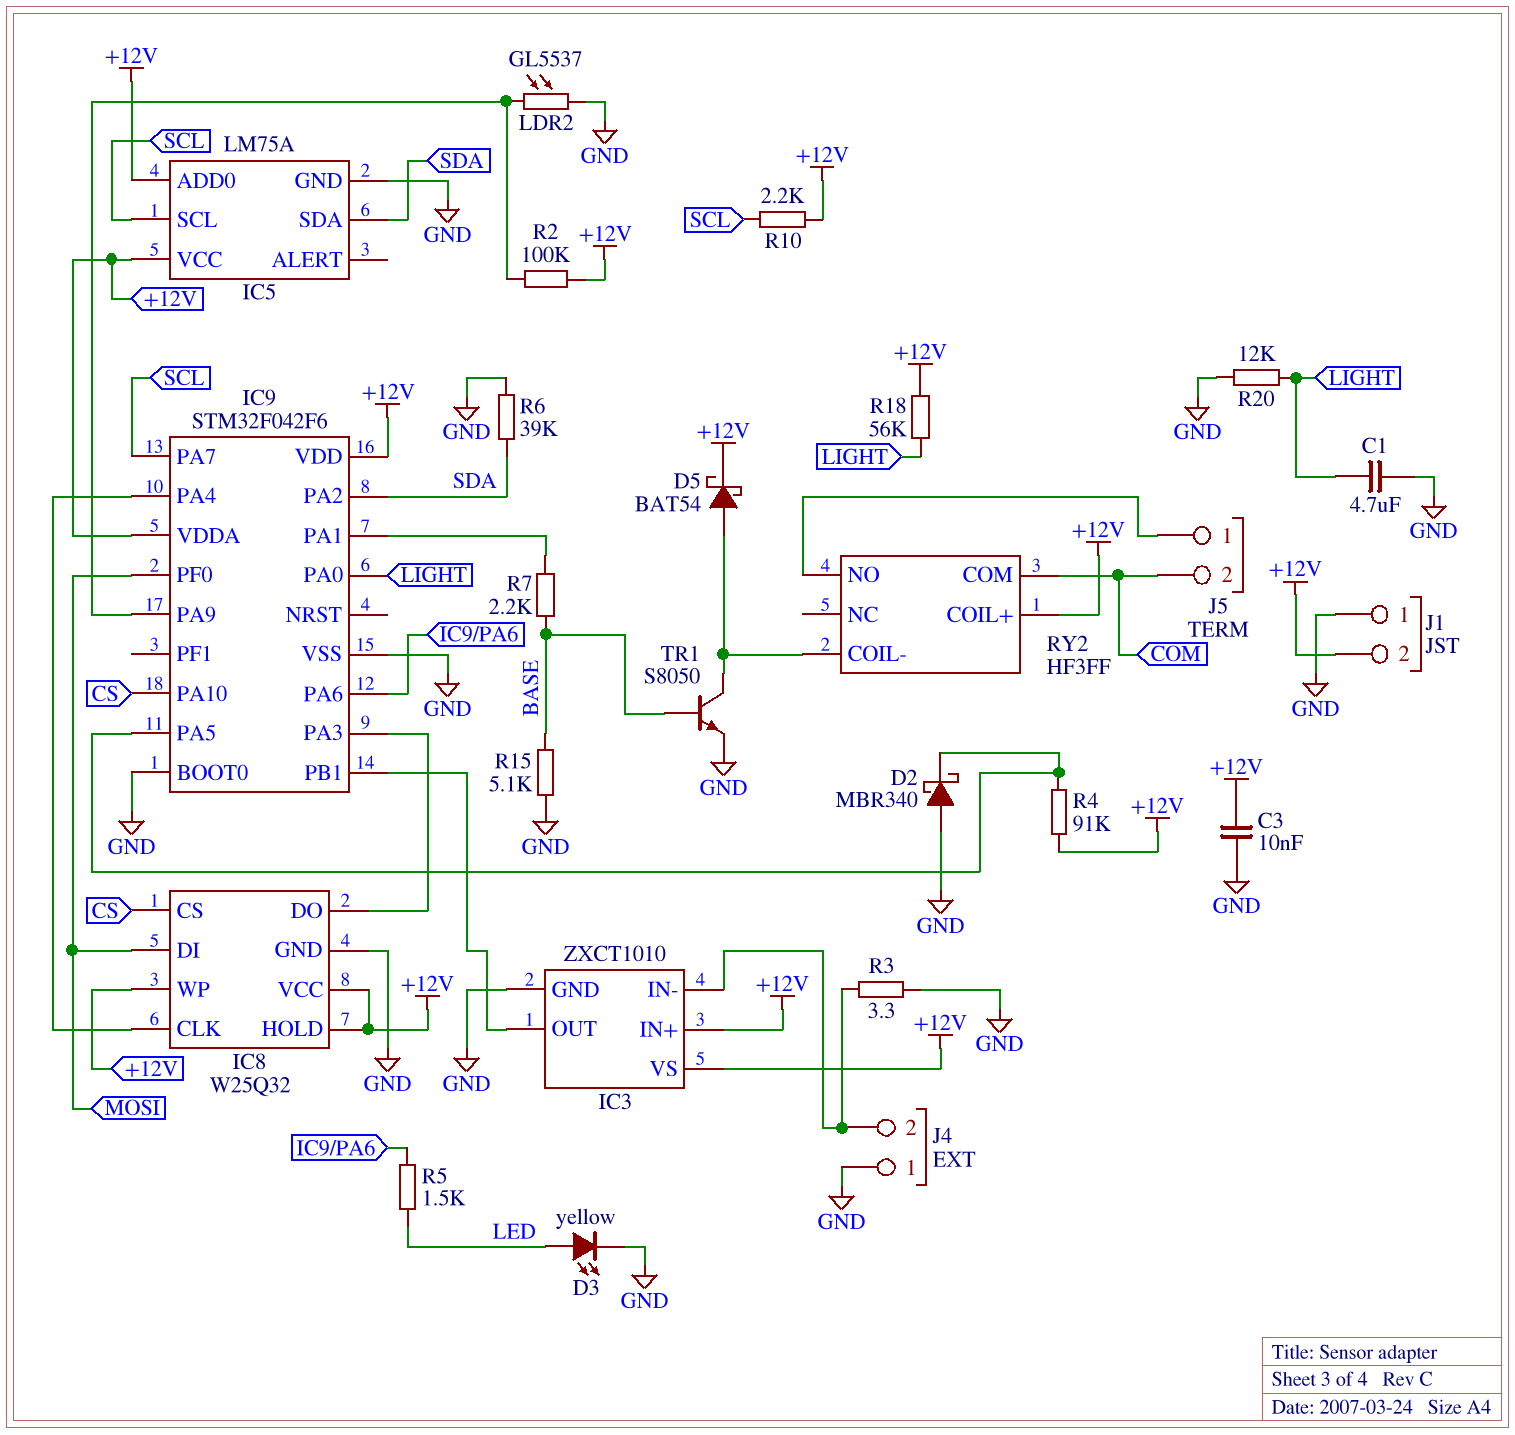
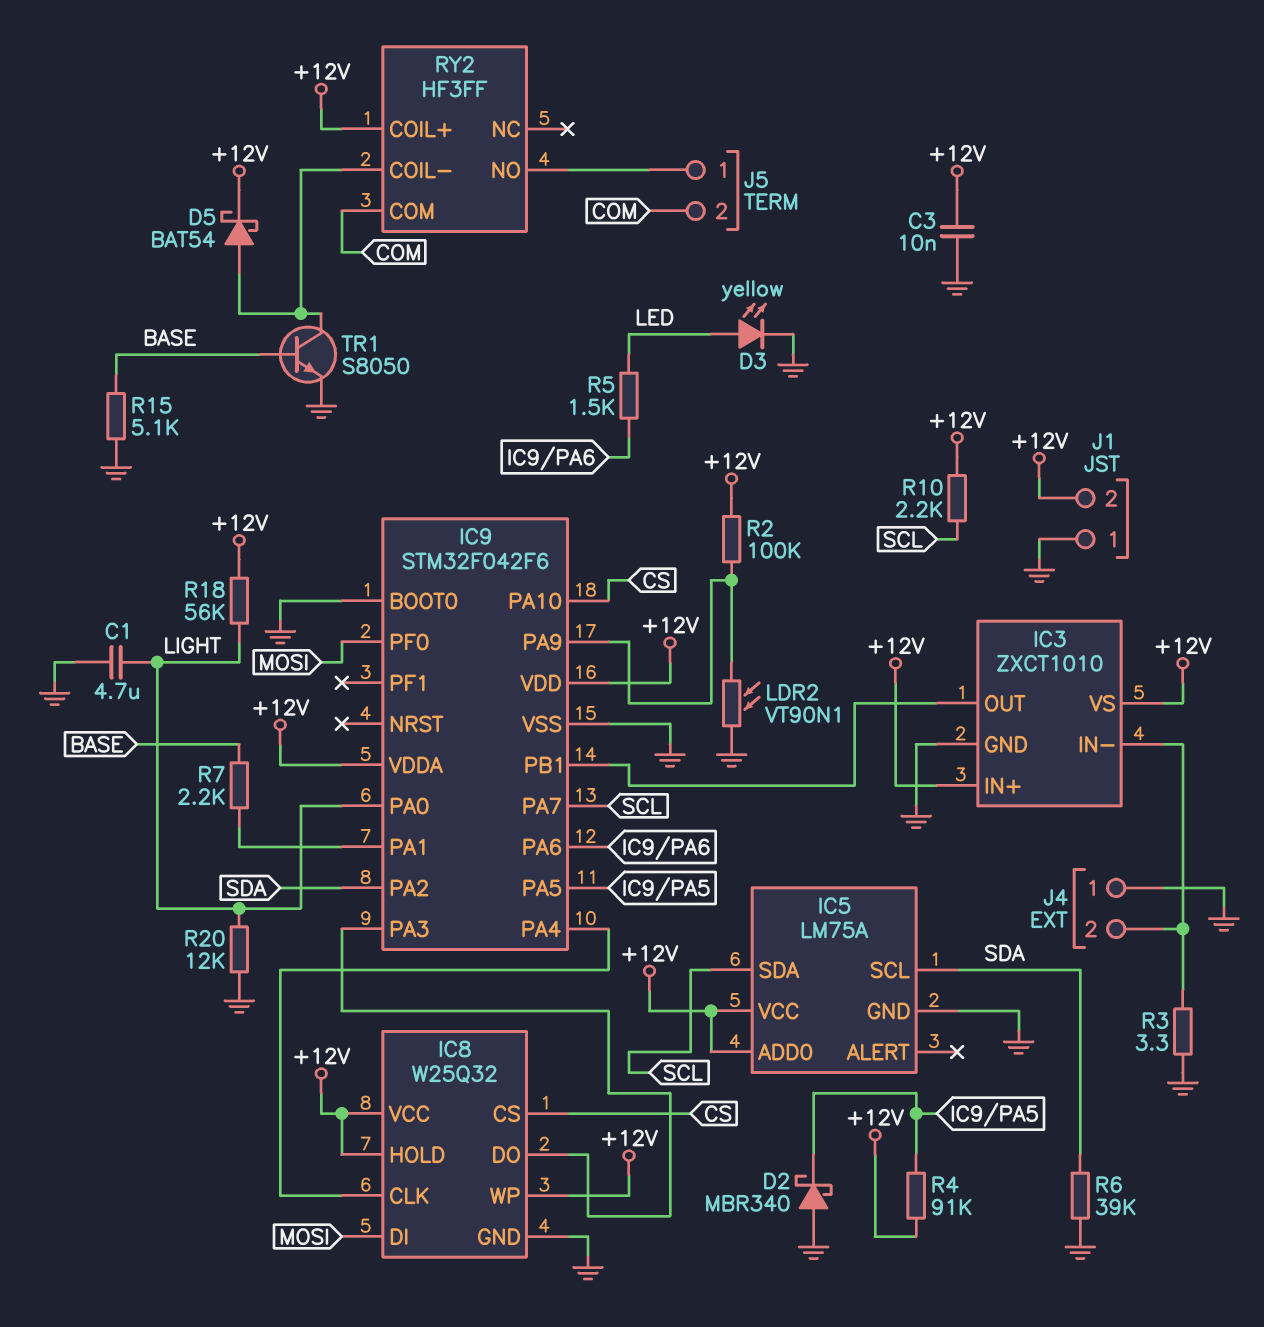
IC5 pin SCL: SCL -> SDA
IC5 pin SDA: SDA -> SCL
LDR2: GL5537 (GND, IC9/PA9) -> VT90N1 (GND, IC9/PA9)

